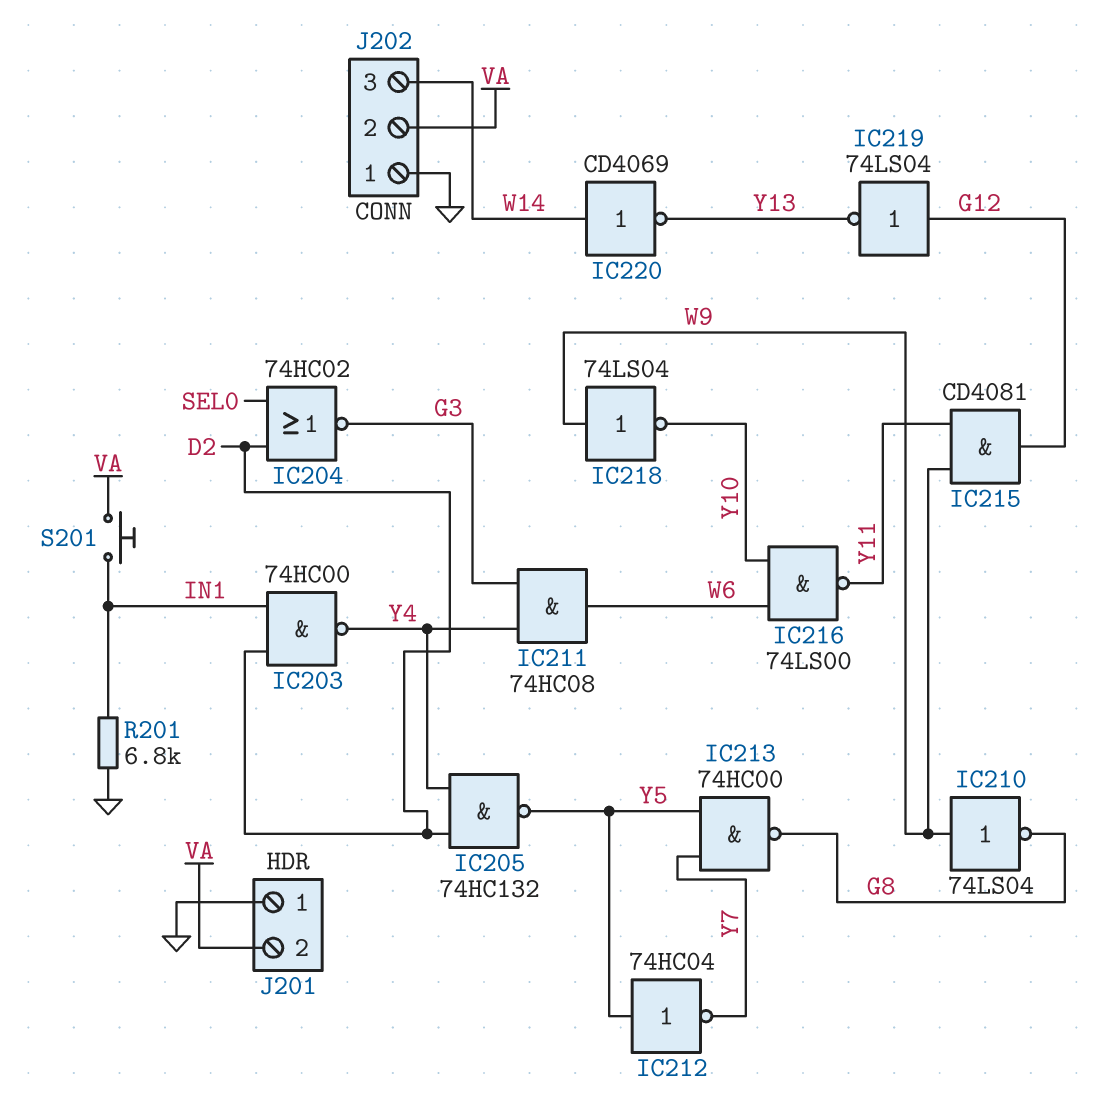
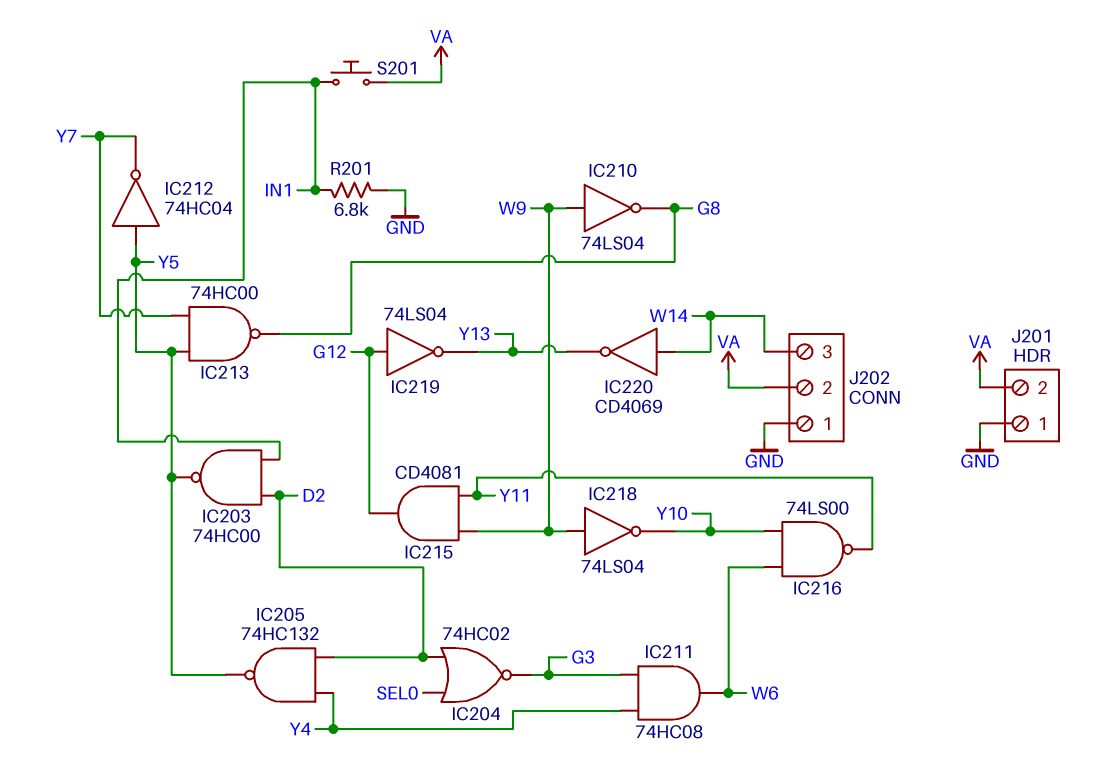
IC203: NAND 74HC00 (in D2, in IN1, out Y4) -> NAND 74HC00 (in D2, in IN1, out Y5)

